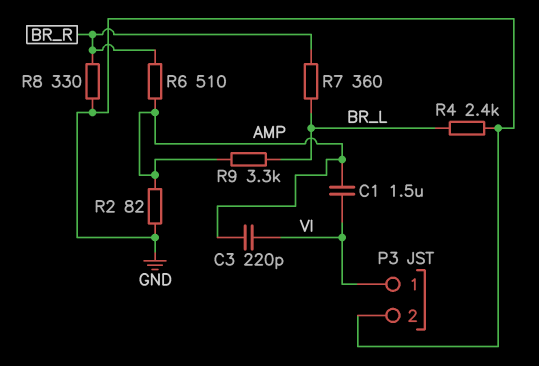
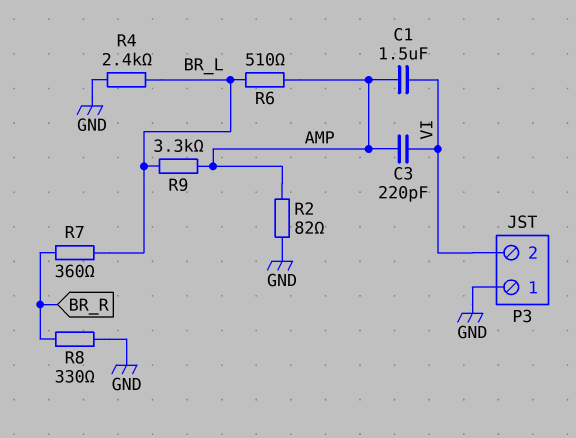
P3 pin 1: VI -> GND
P3 pin 2: GND -> VI
R6: 510 (AMP, BR_R) -> 510 (AMP, BR_L)

